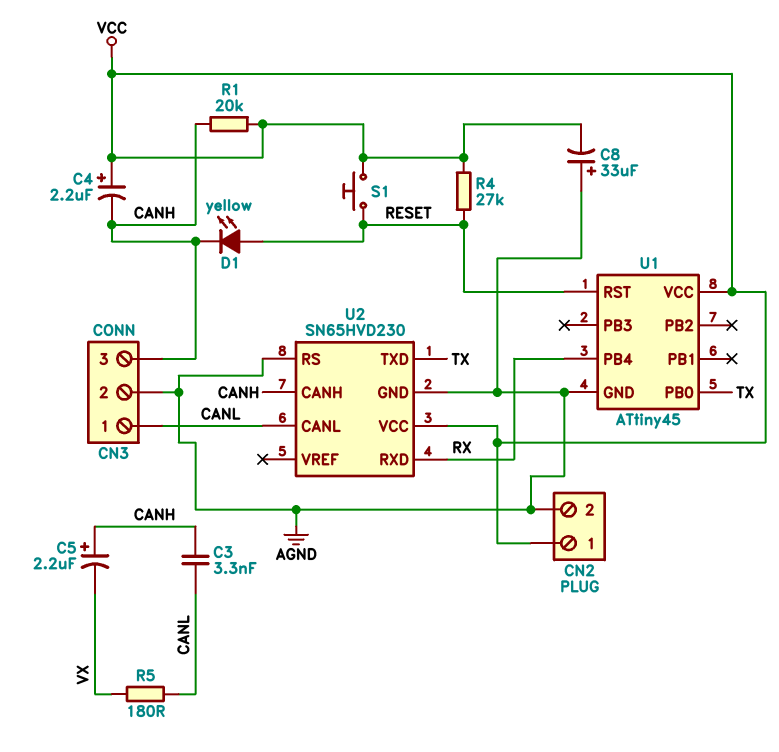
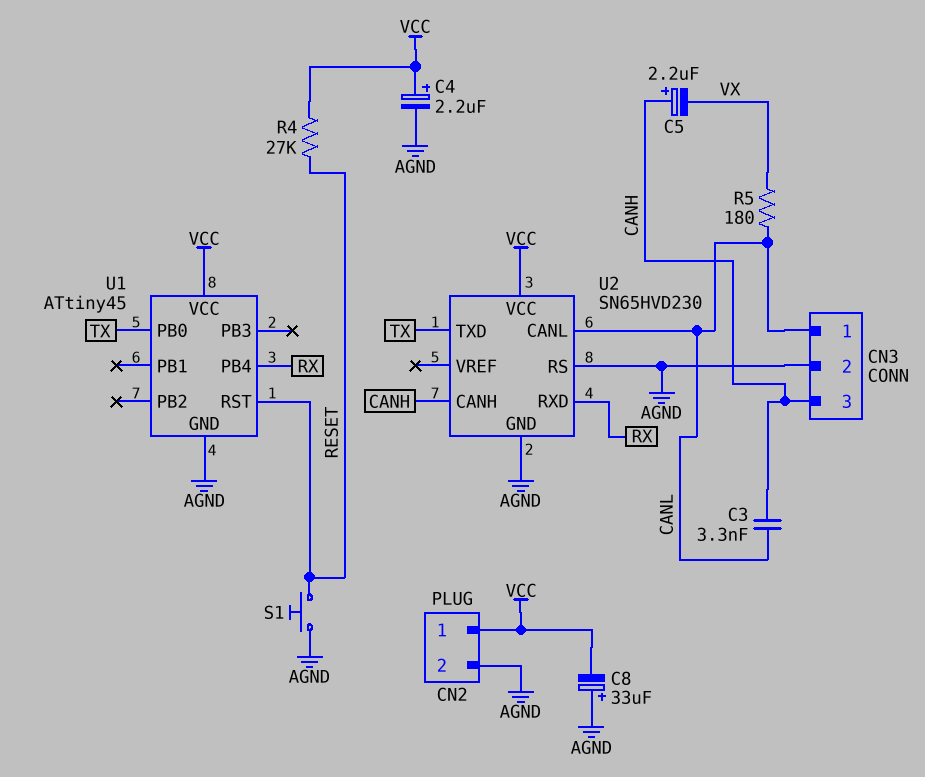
C4: 2.2uF (plus VCC, minus CANH) -> 2.2uF (plus VCC, minus AGND)
D1: LED yellow (A RESET, K CANH) -> none
R1: 20k (CANH, VCC) -> none
S1: button (RESET, VCC) -> button (AGND, RESET)

